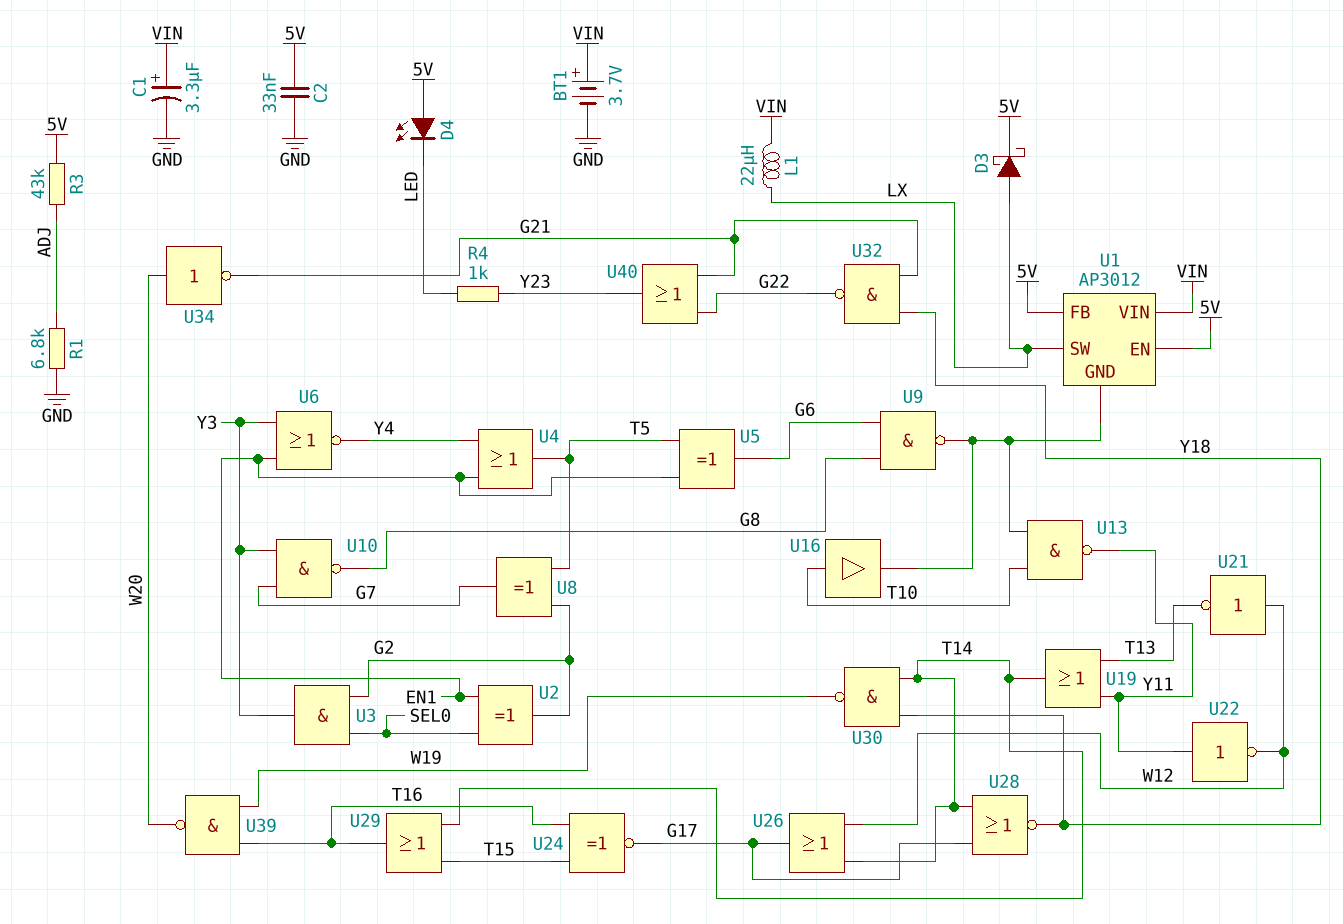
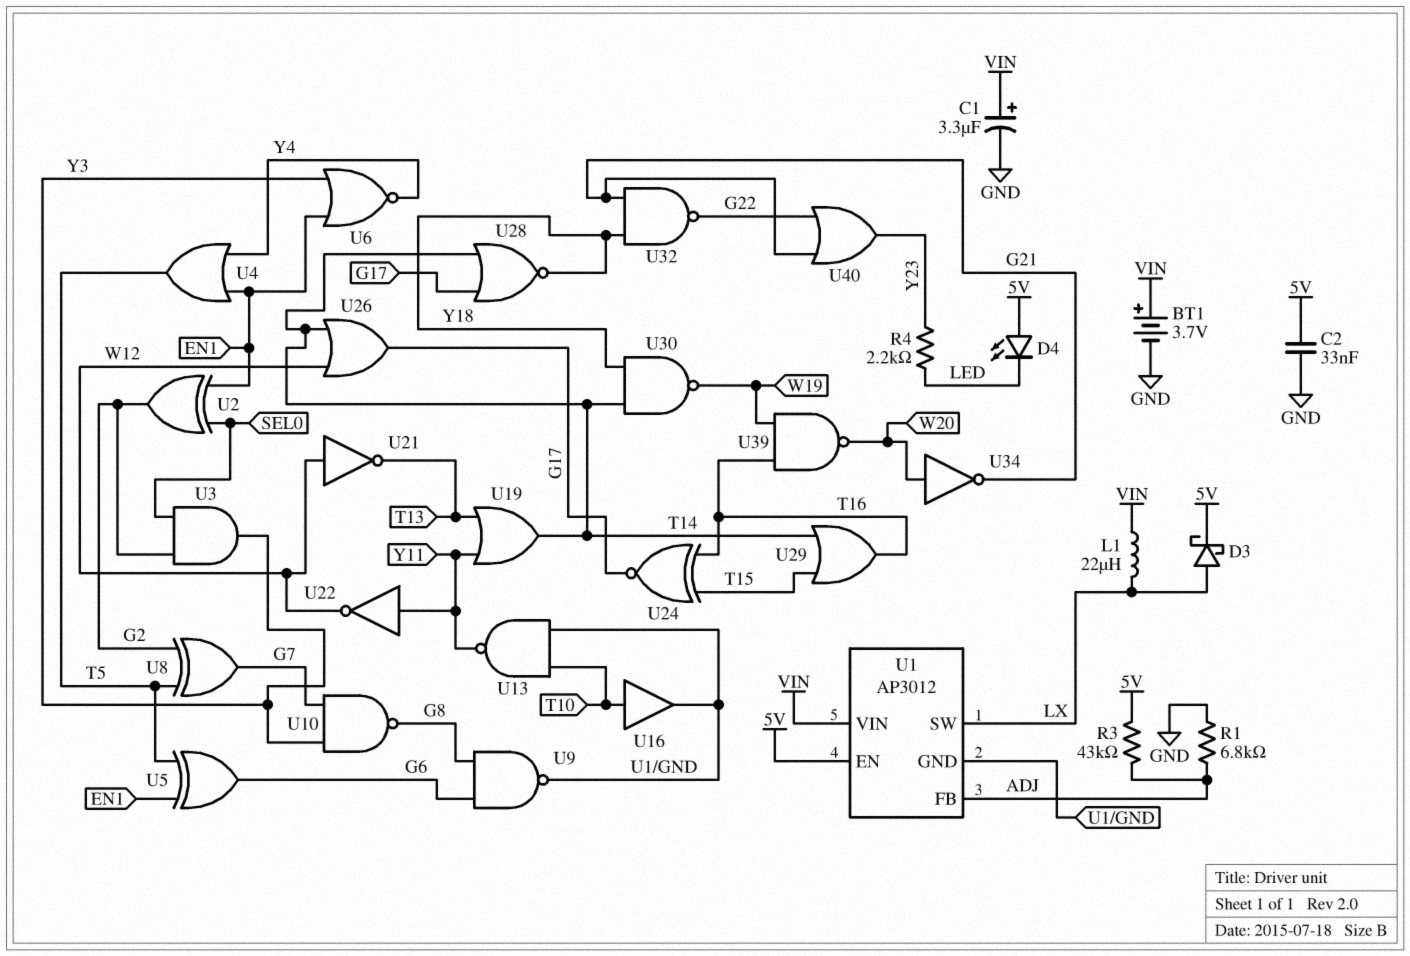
R4: 1k (LED, Y23) -> 2.2k (LED, Y23)
U1 pin FB: 5V -> ADJ

